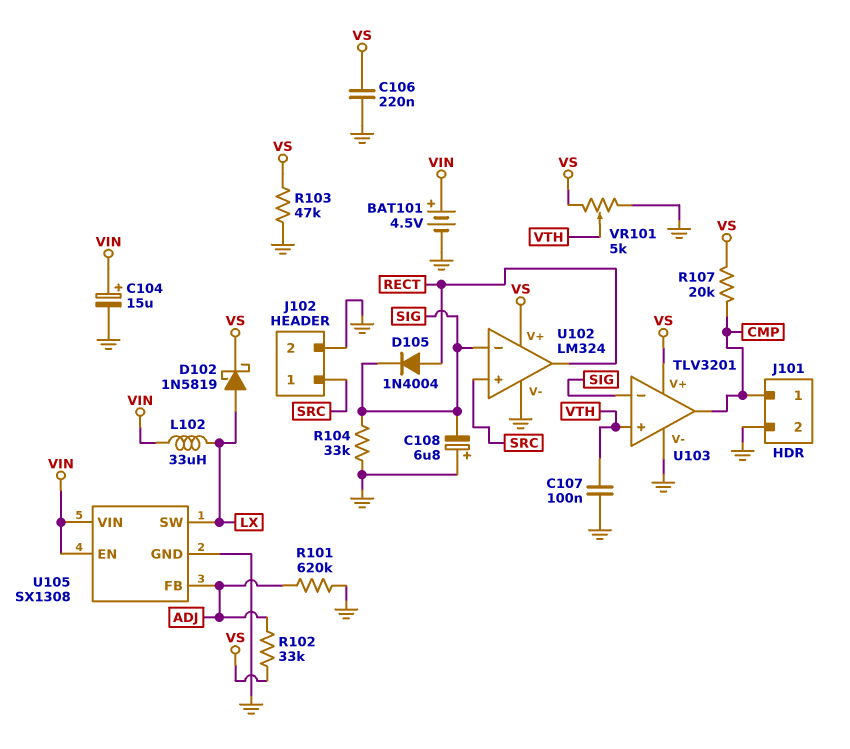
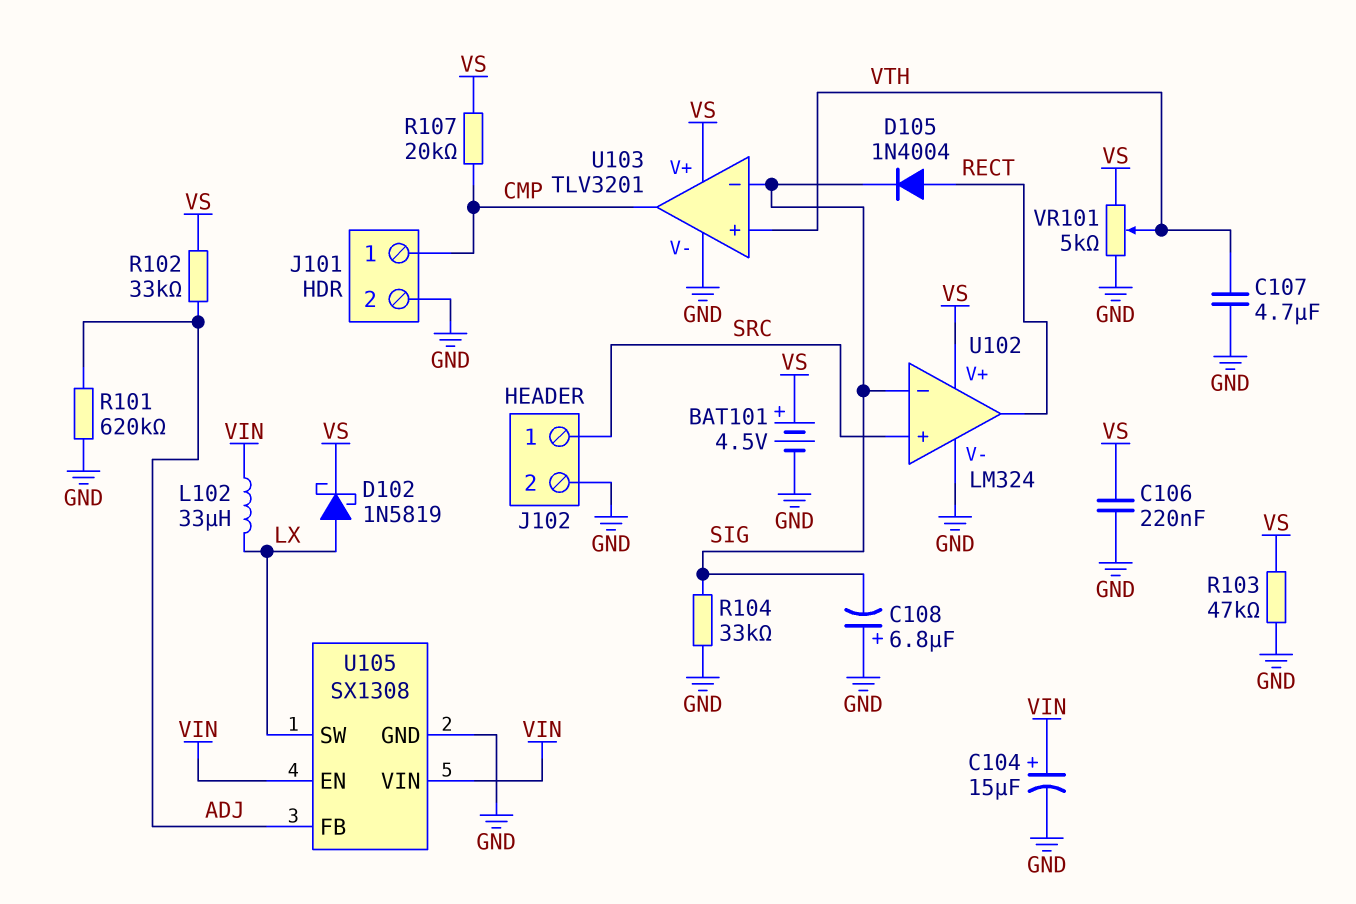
BAT101: 4.5V (plus VIN, minus GND) -> 4.5V (plus VS, minus GND)
C107: 100nF (GND, VTH) -> 4.7uF (GND, VTH)

